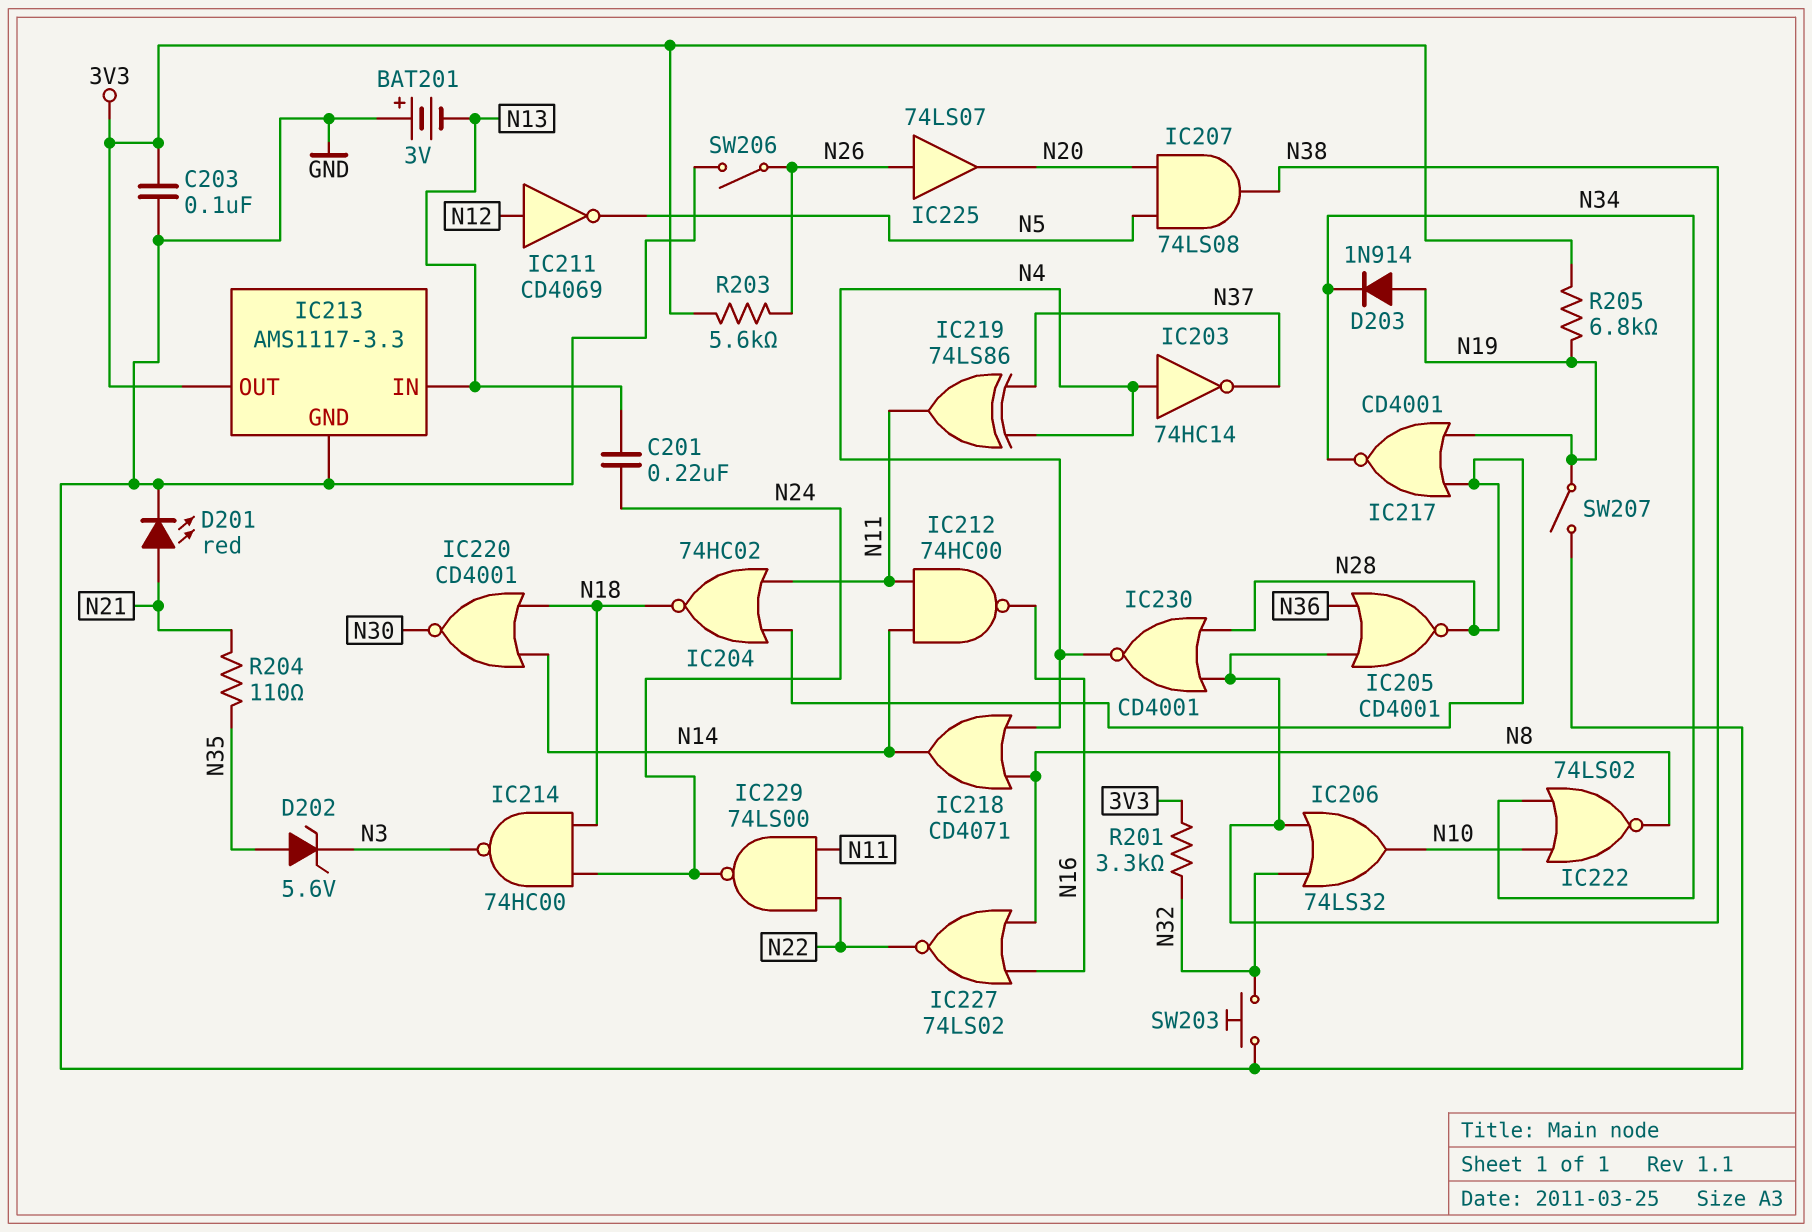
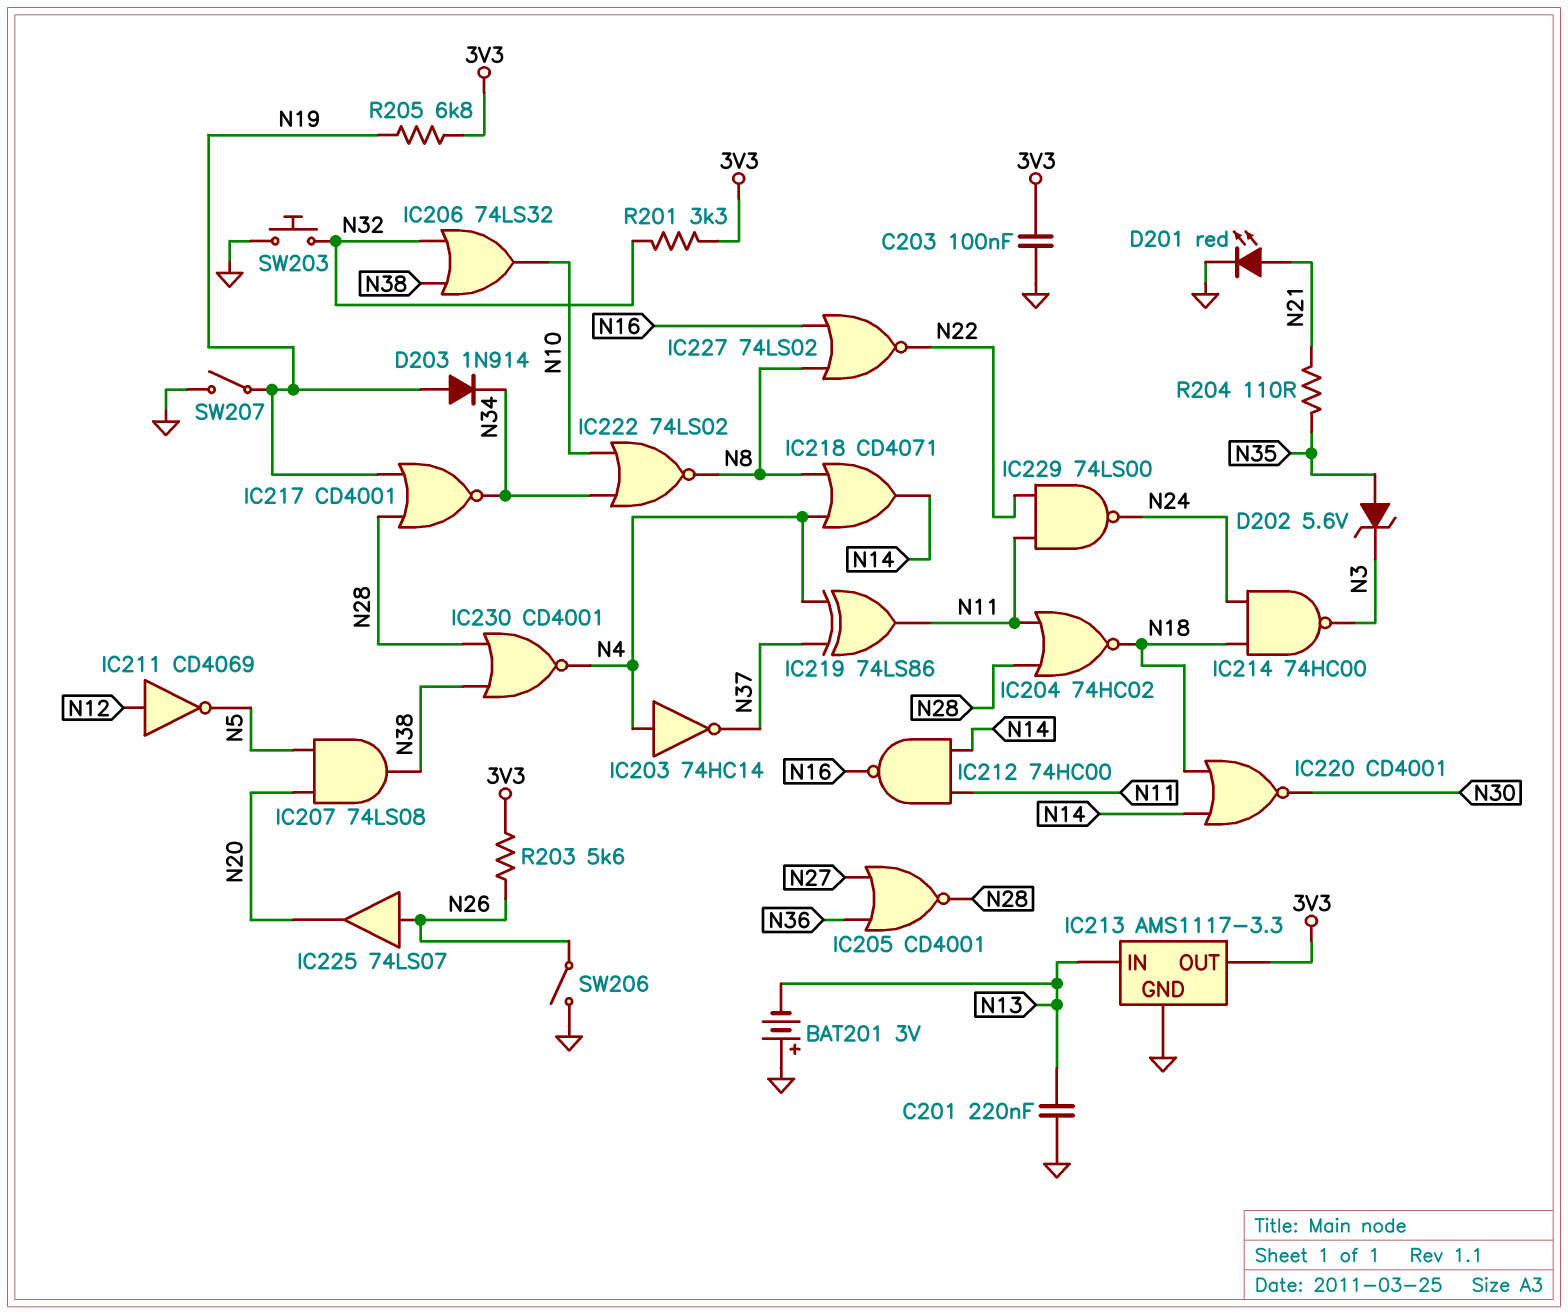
C201: 220nF (N13, N24) -> 220nF (GND, N13)
IC205: NOR CD4001 (in N36, in N38, out N28) -> NOR CD4001 (in N27, in N36, out N28)

